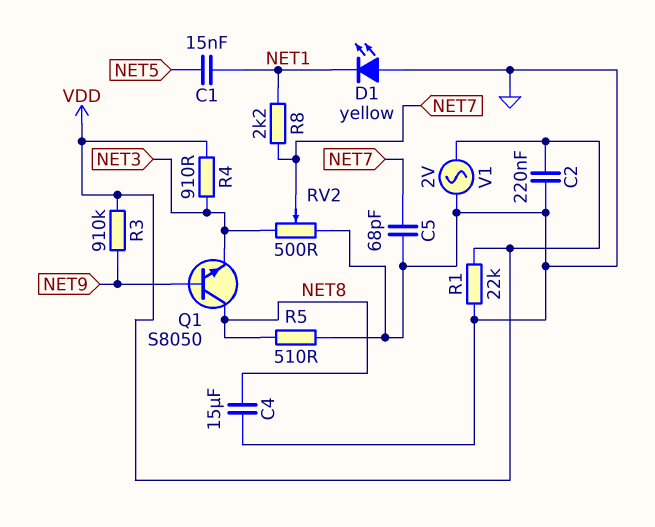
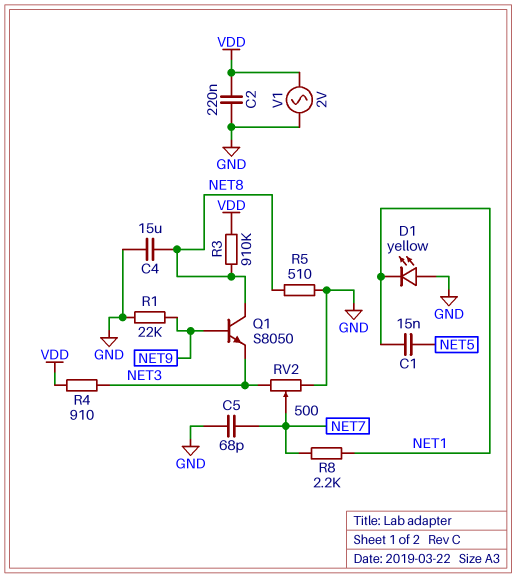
R1: 22k (GND, VDD) -> 22k (GND, NET9)
R3: 910k (NET9, VDD) -> 910k (NET8, VDD)

